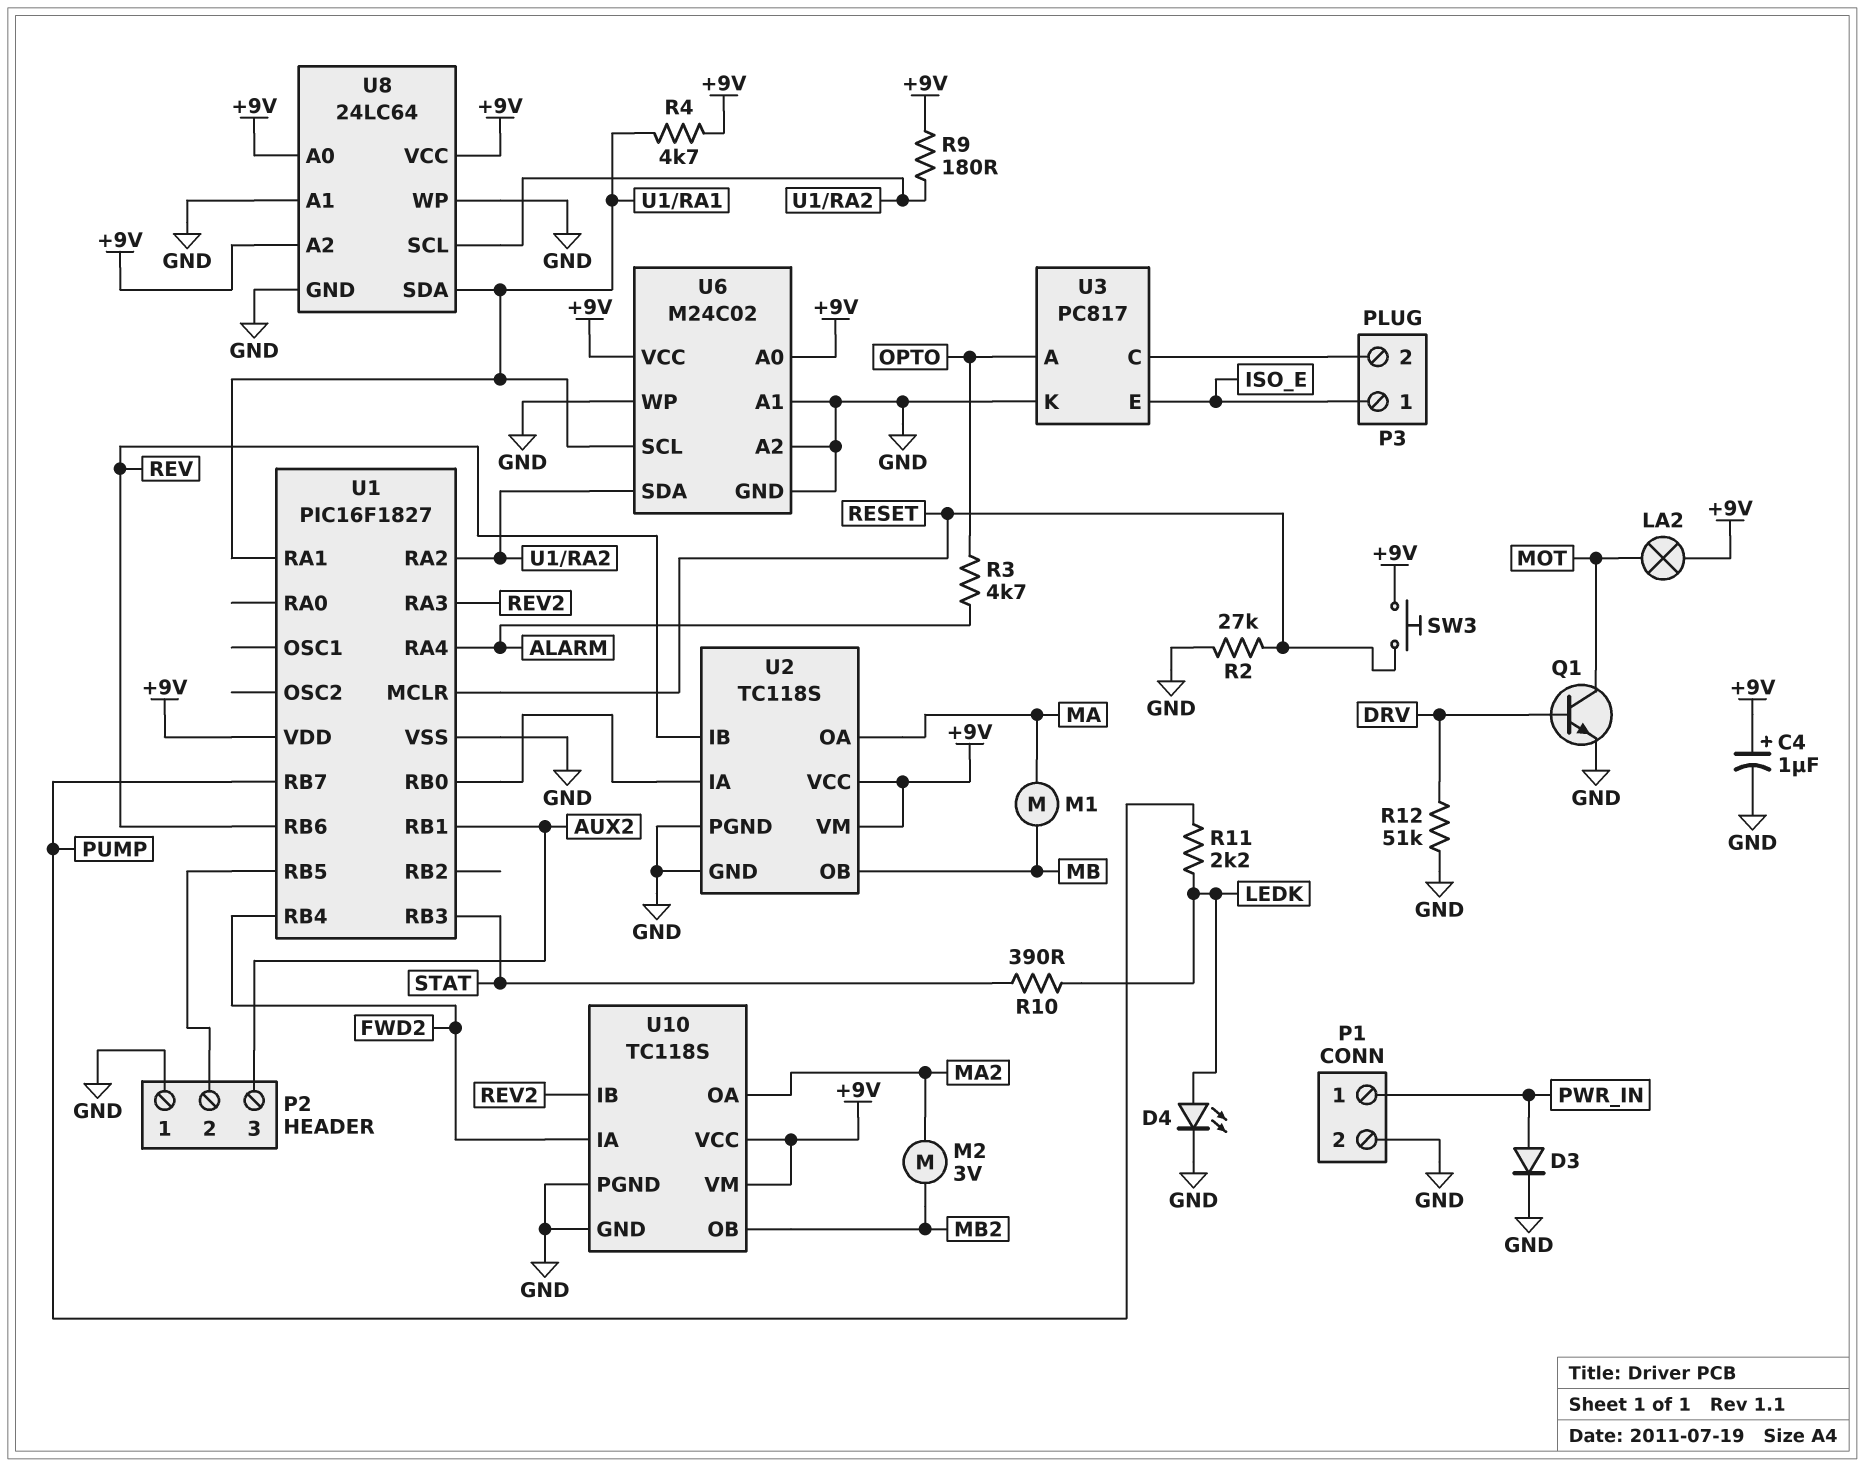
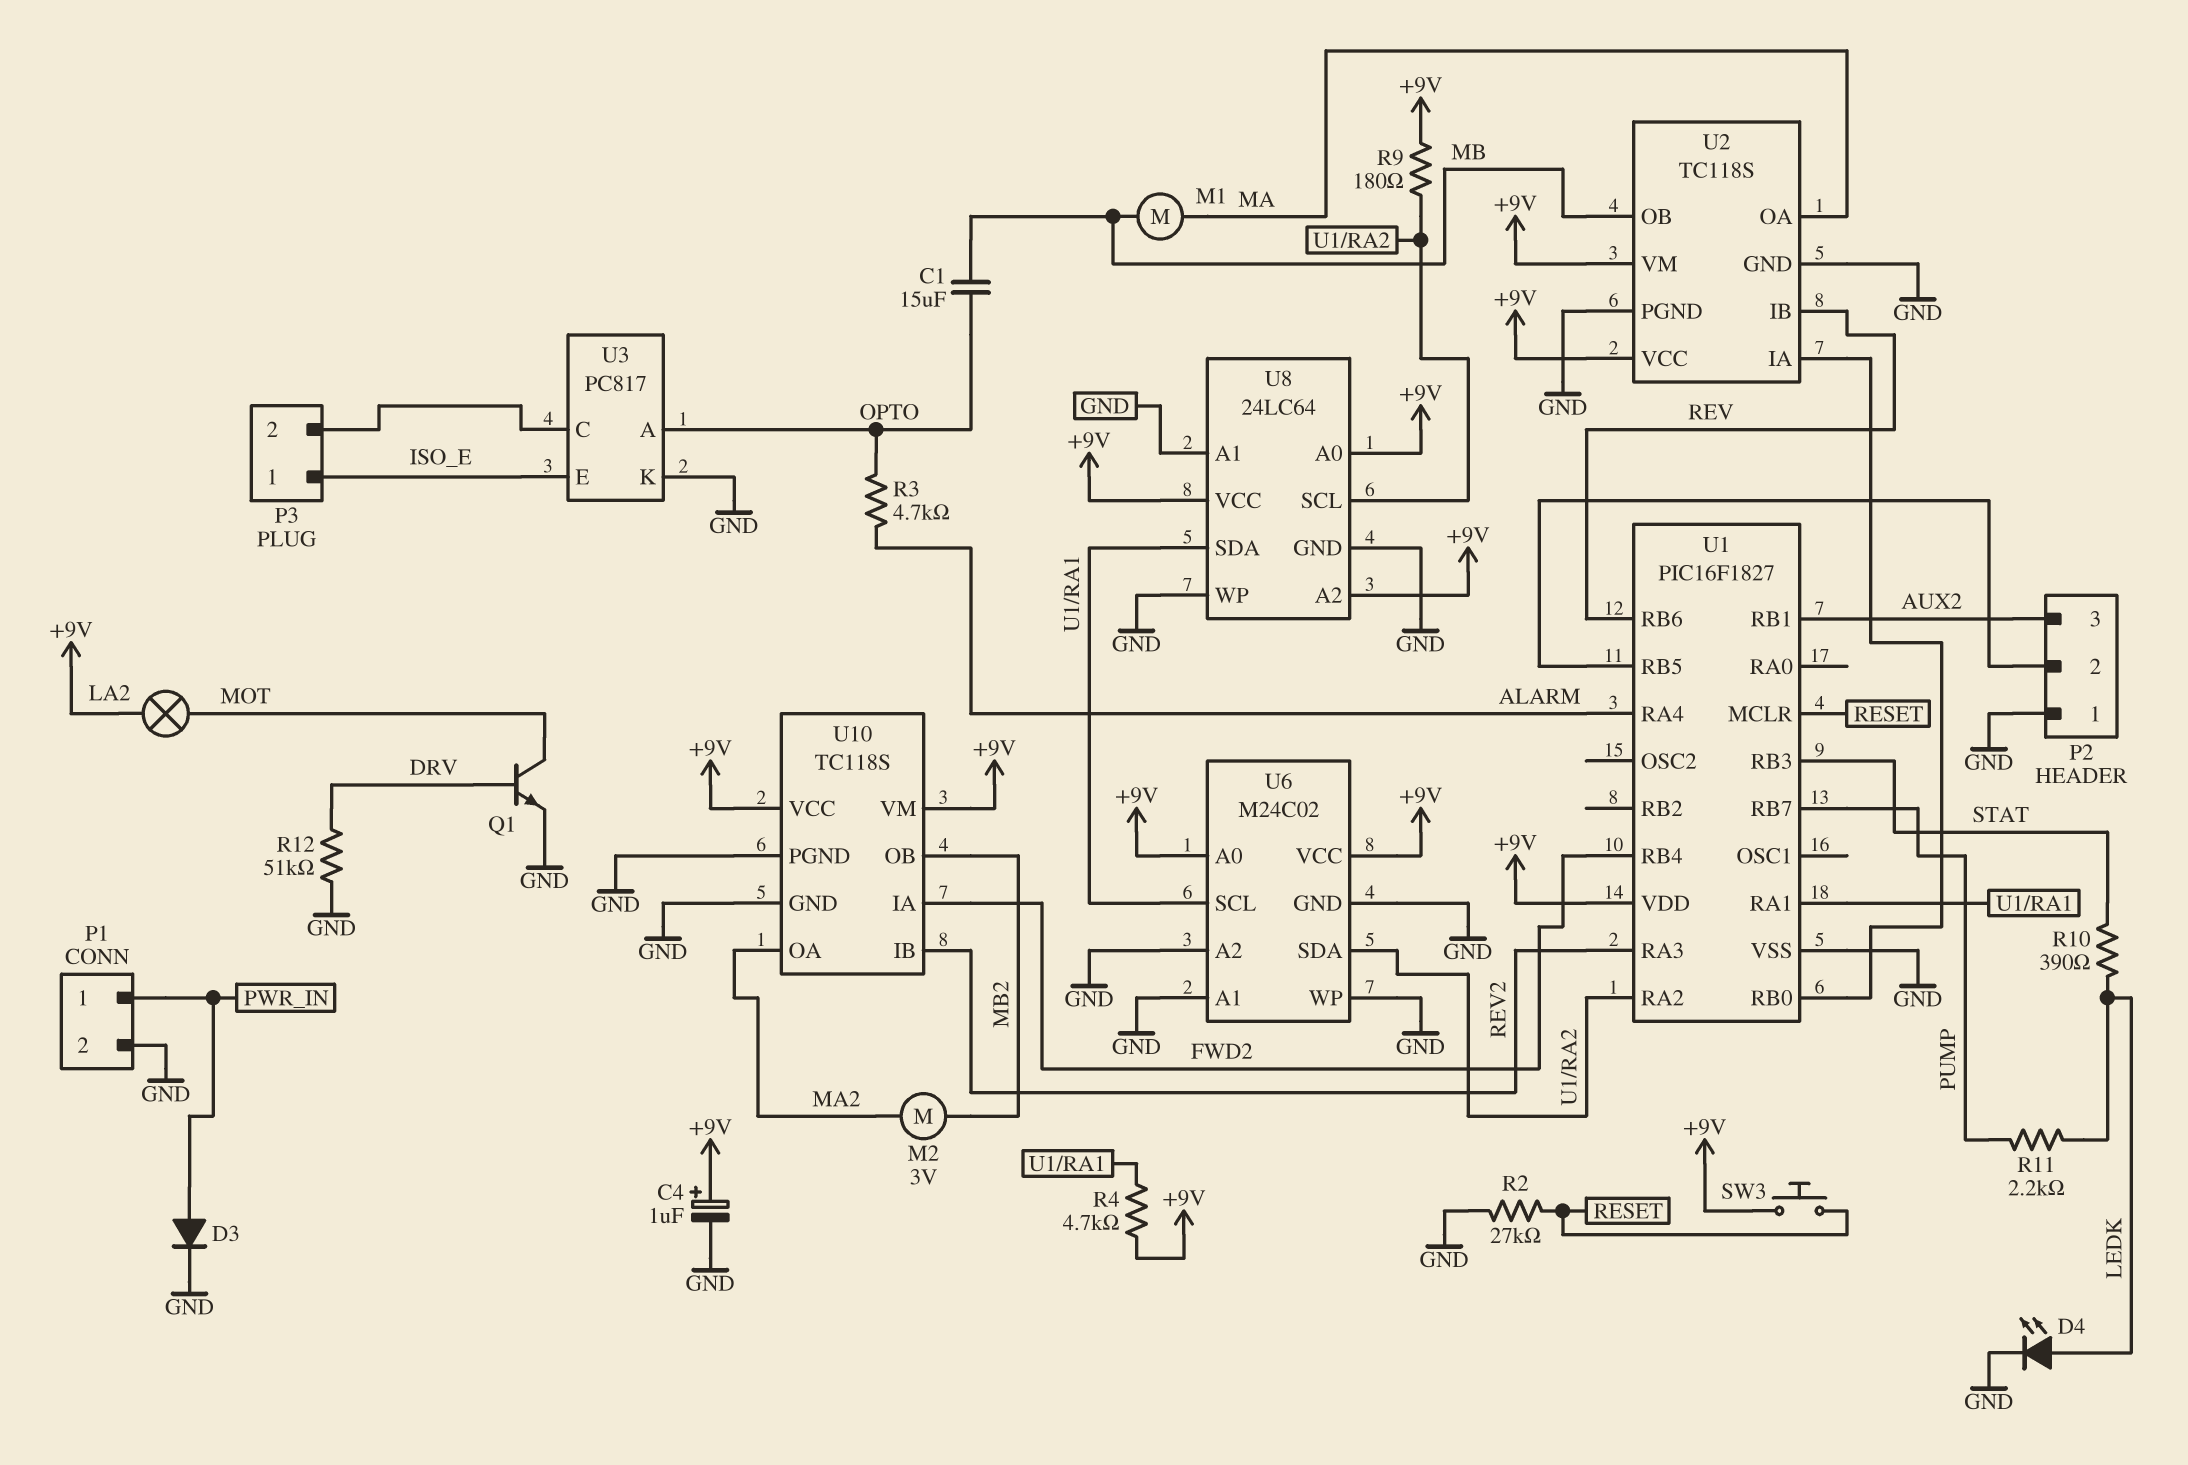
C1: none -> 15uF (MB, OPTO)

